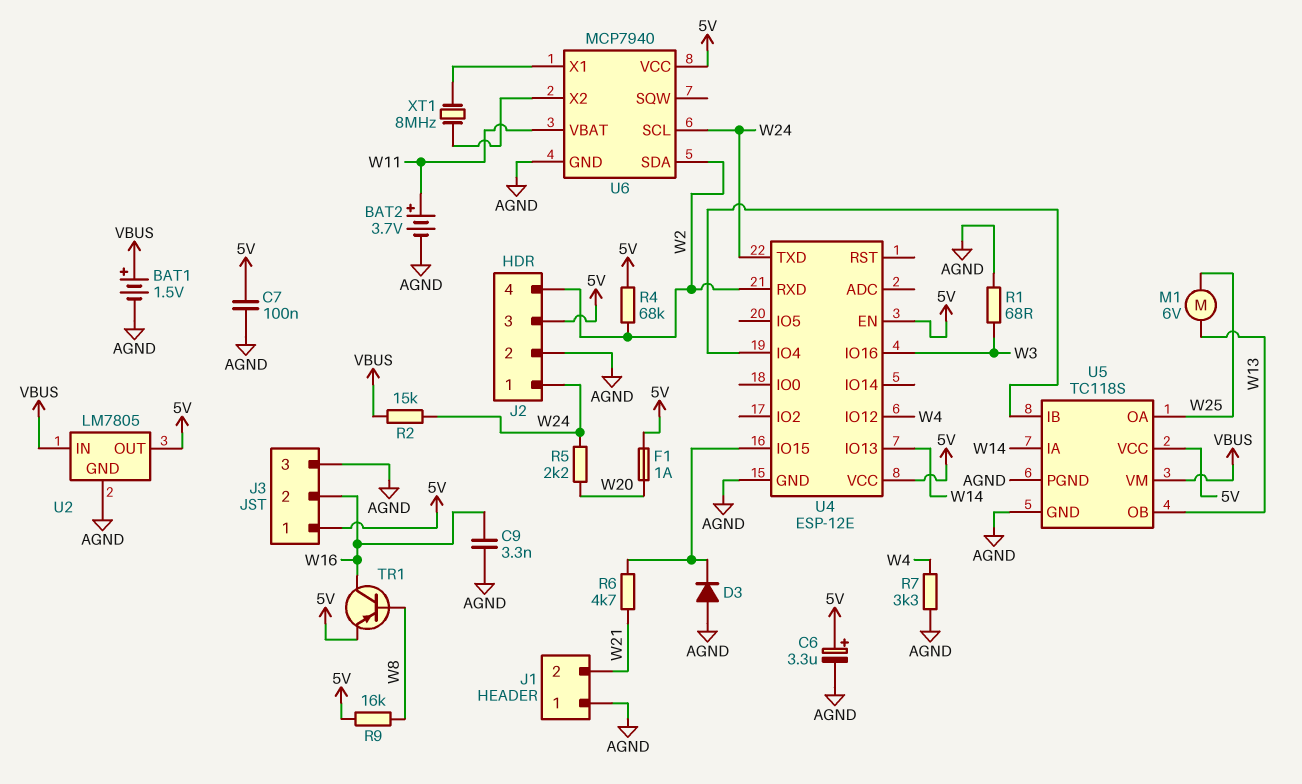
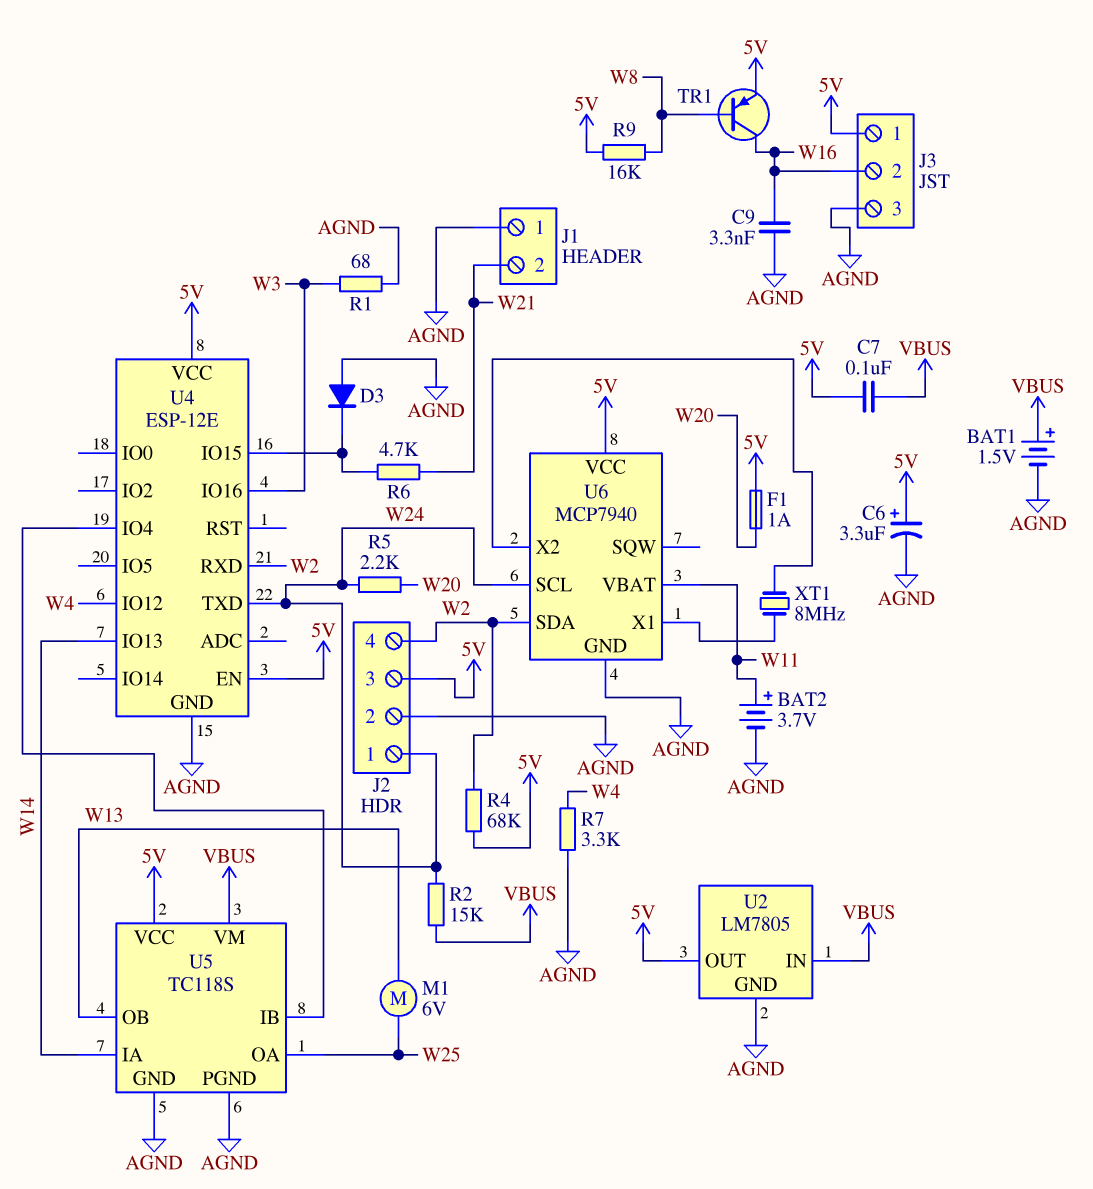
C7: 100nF (5V, AGND) -> 100nF (5V, VBUS)

